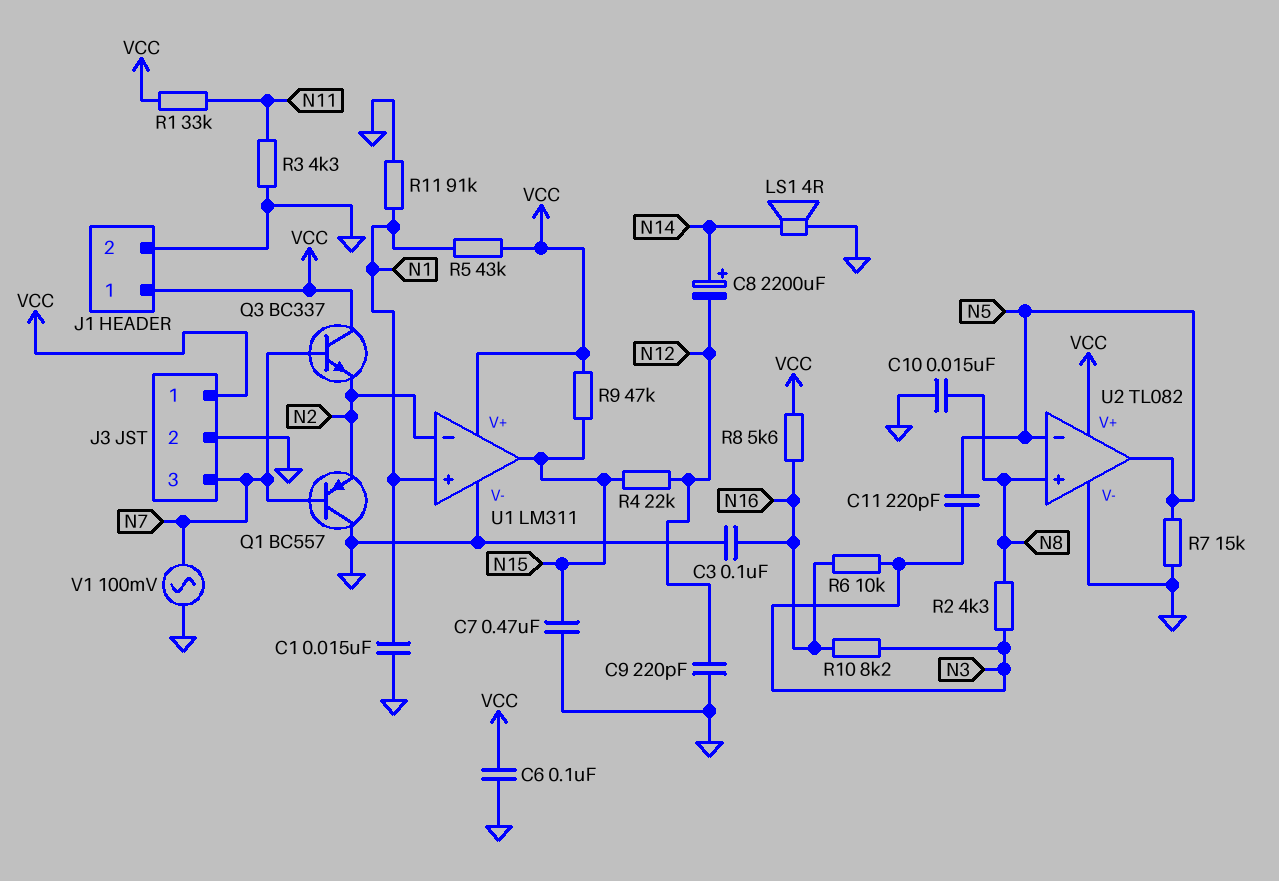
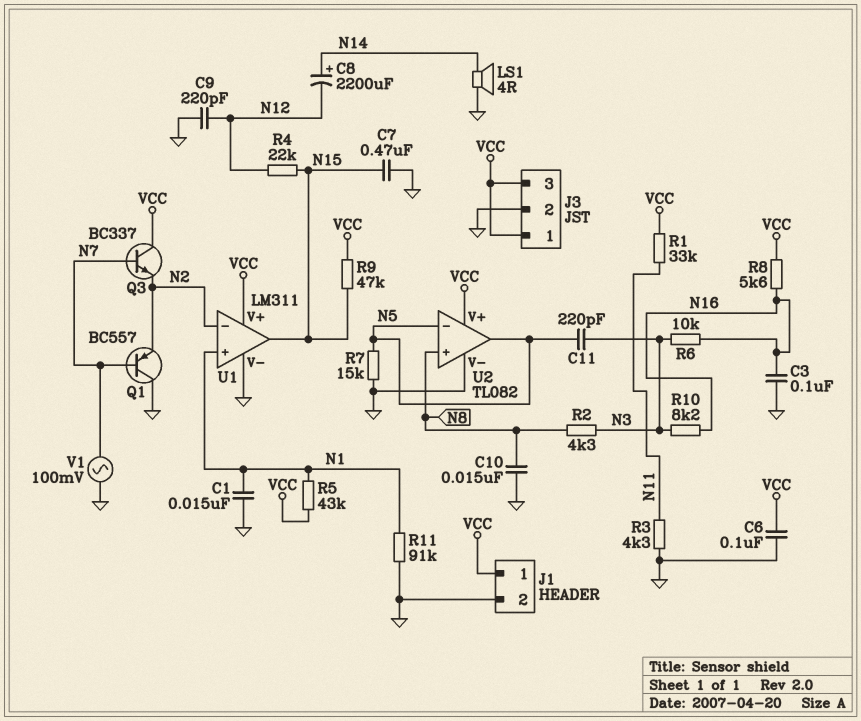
J3 pin 3: N7 -> VCC

